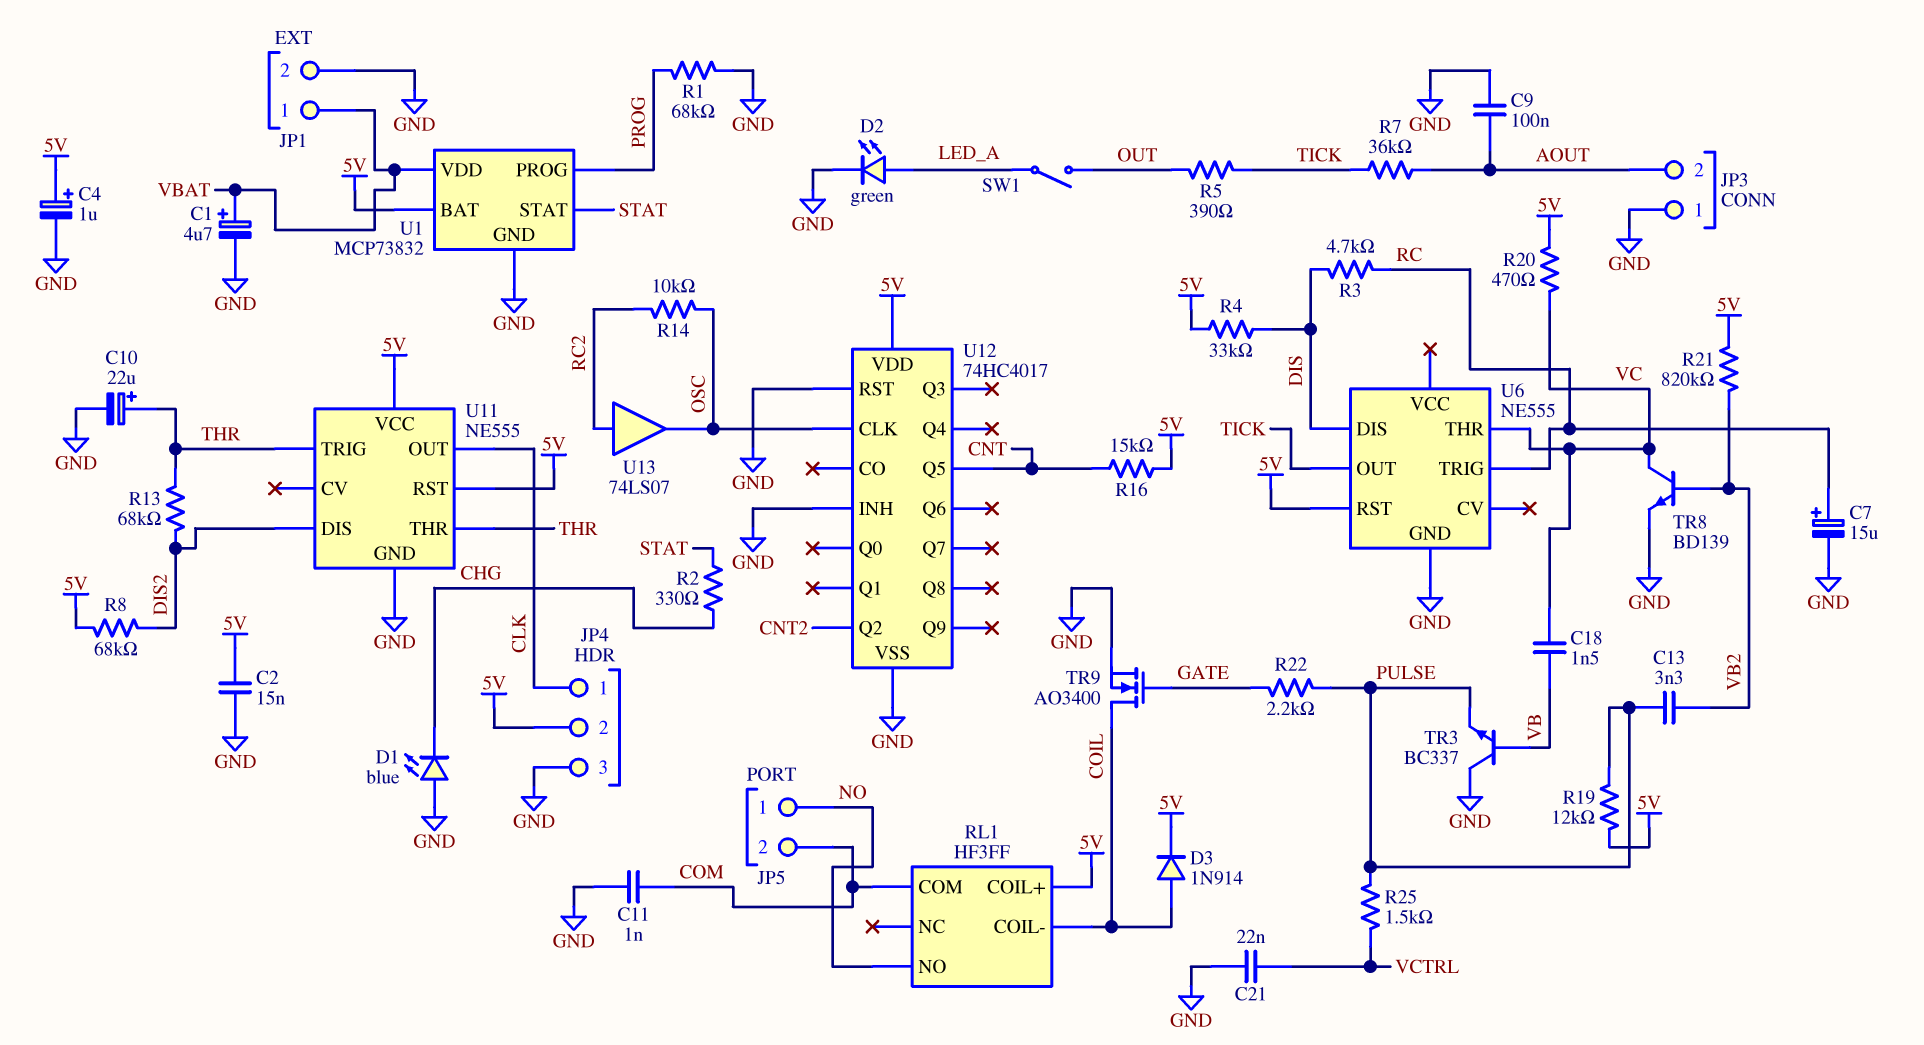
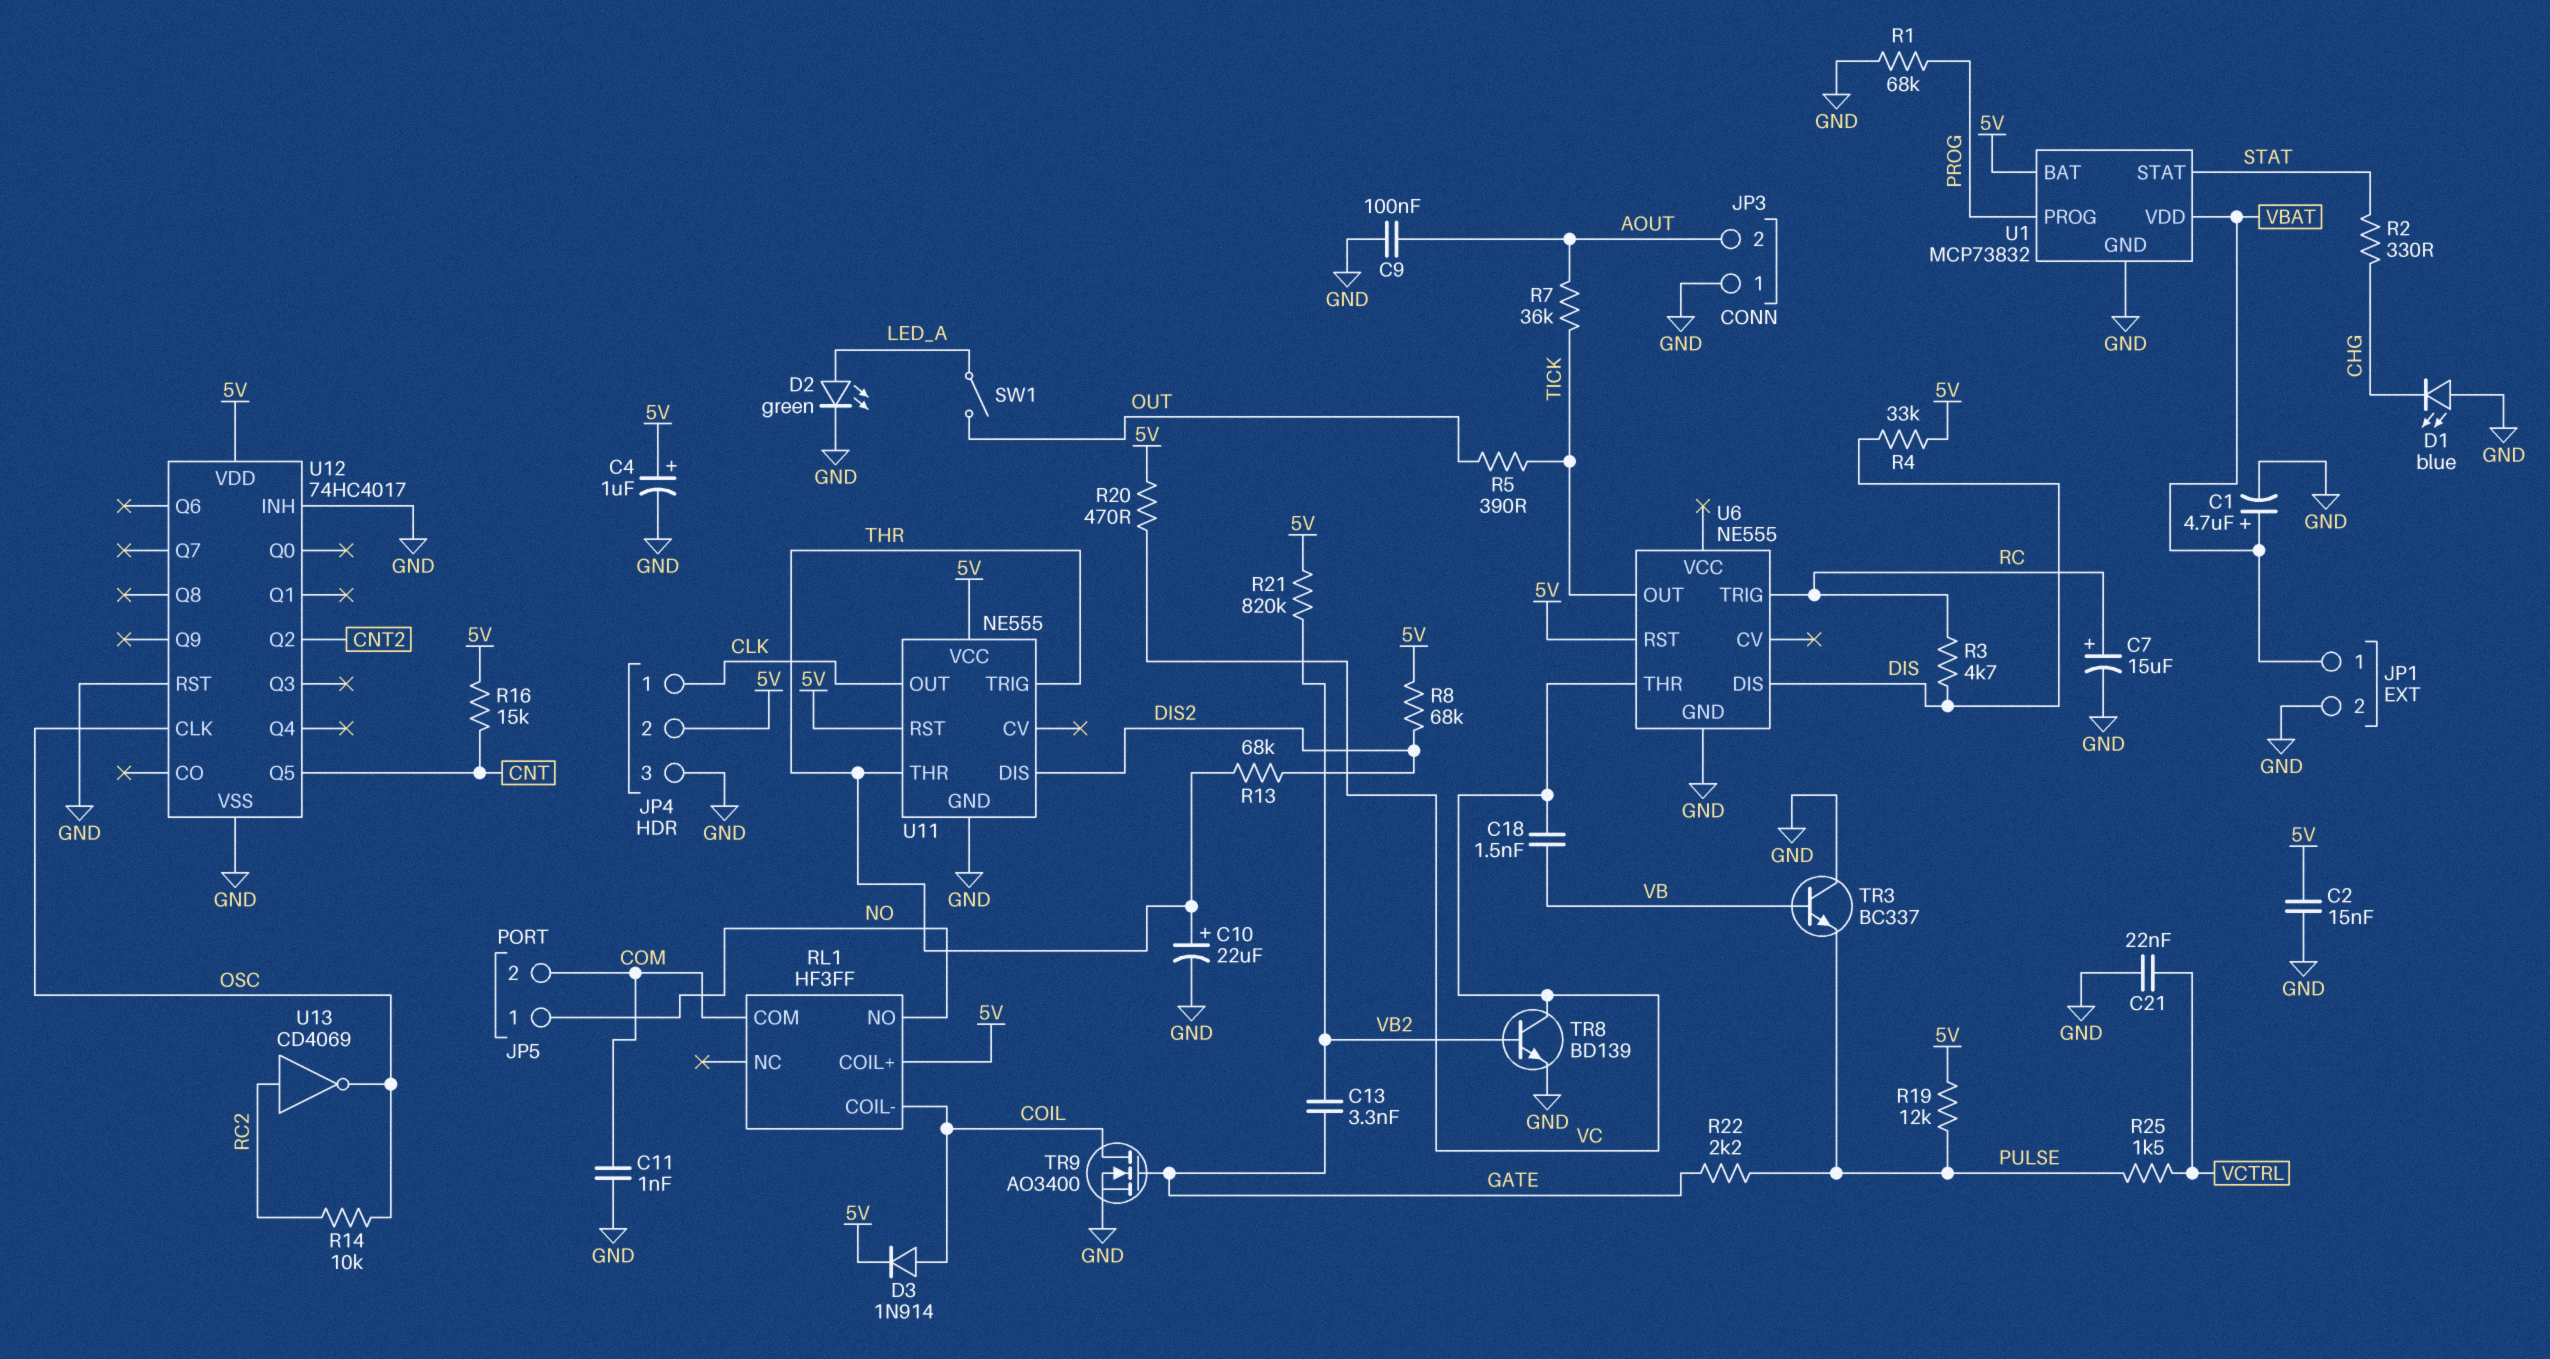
C13: 3.3nF (PULSE, VB2) -> 3.3nF (GATE, VB2)
U13: buffer 74LS07 (in RC2, out OSC) -> NOT CD4069 (in RC2, out OSC)

